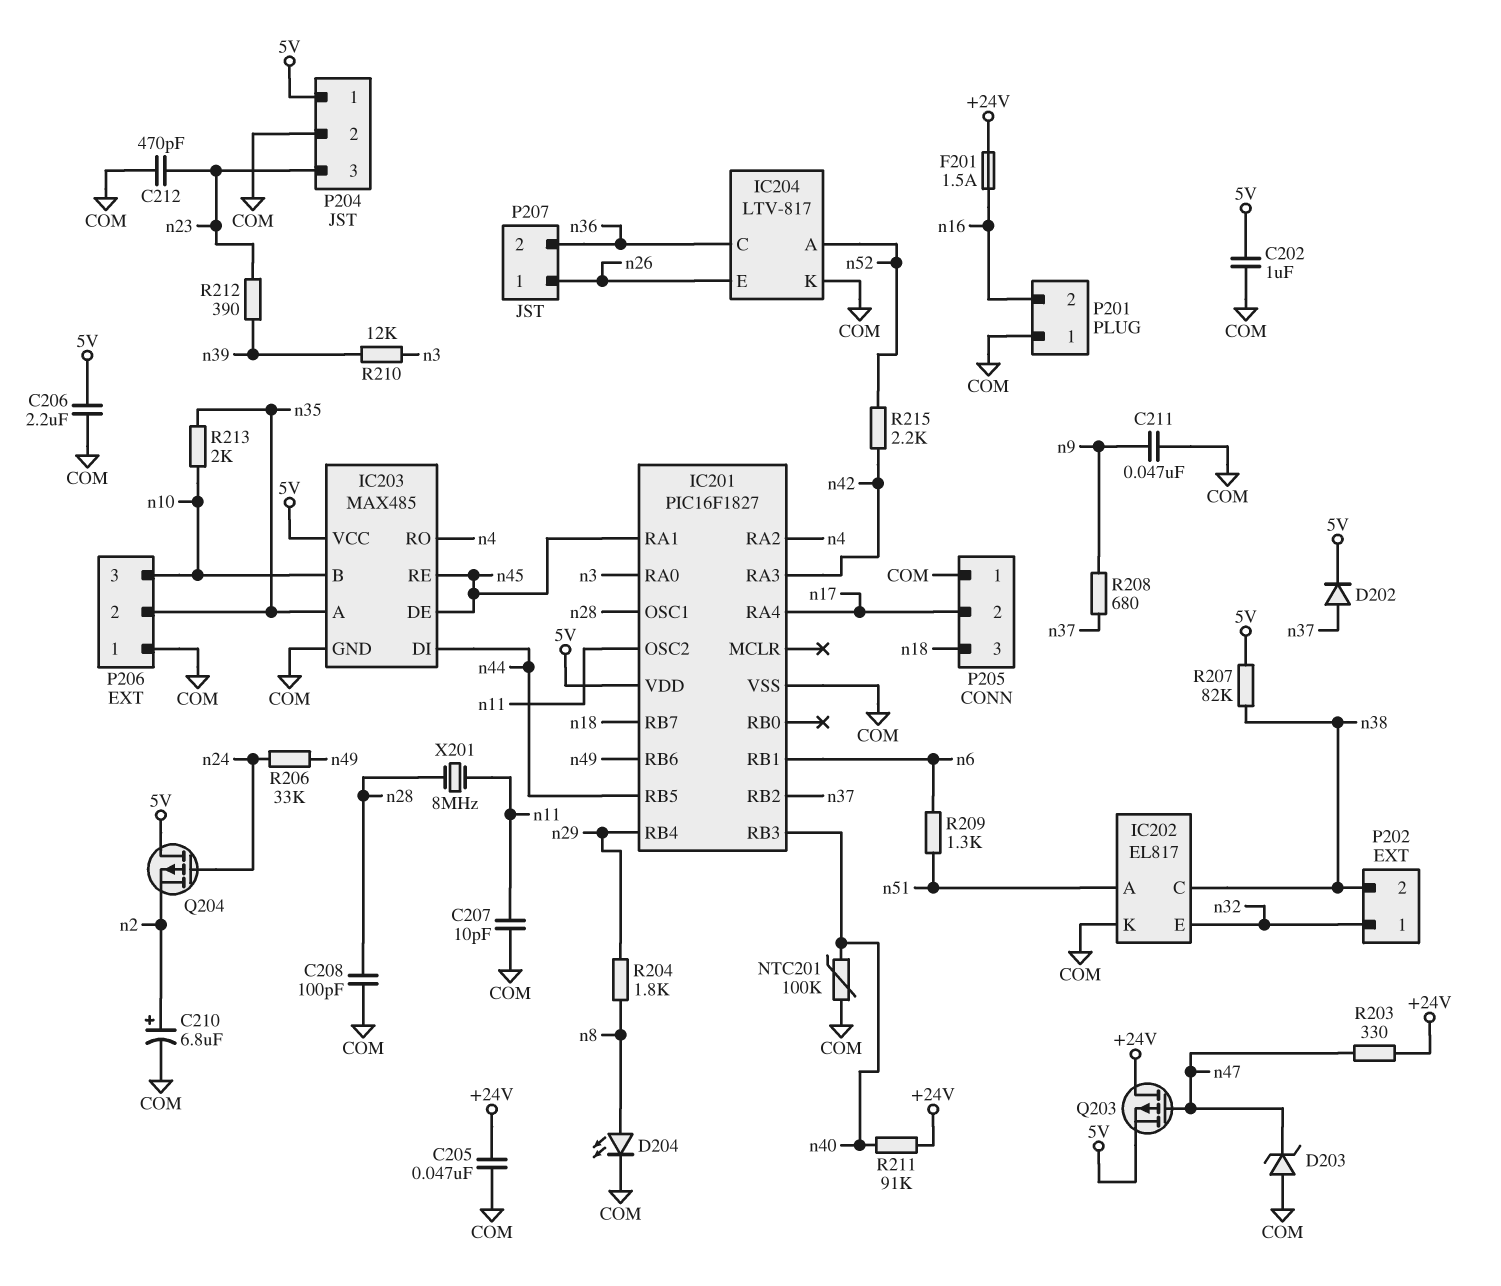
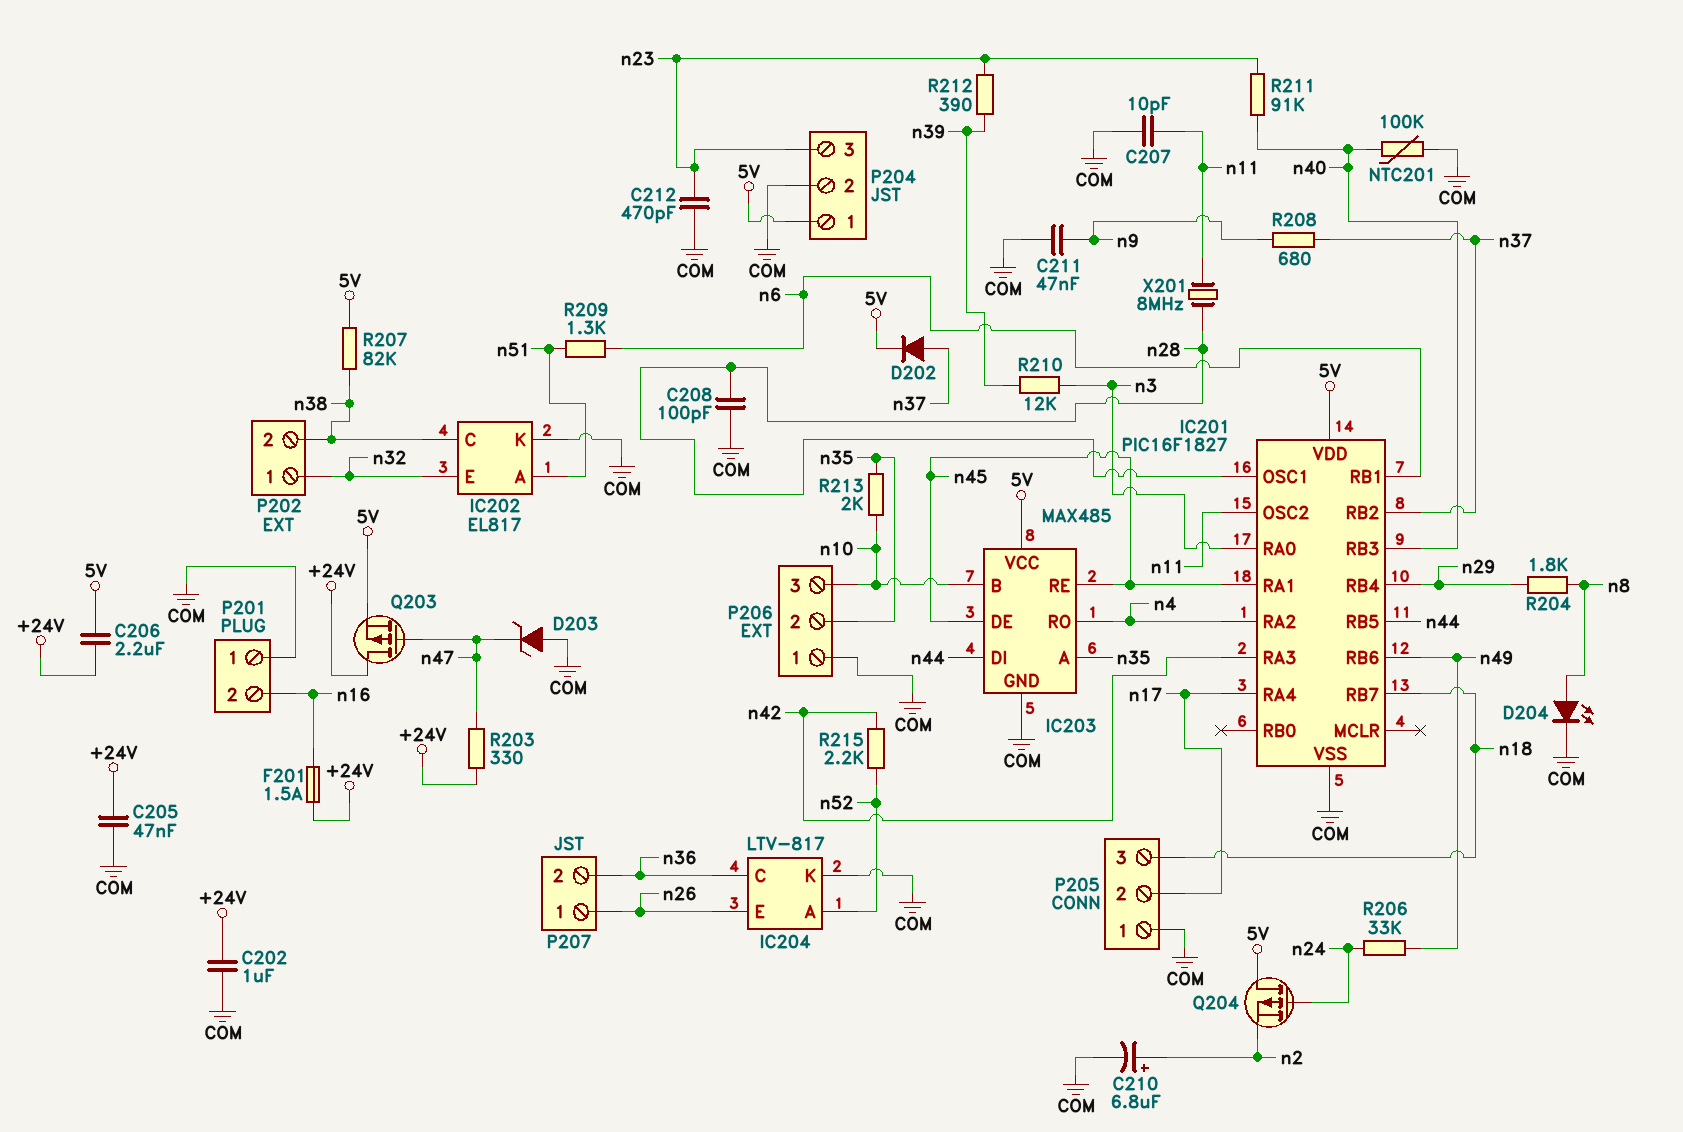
C202: 1uF (5V, COM) -> 1uF (+24V, COM)
C206: 2.2uF (5V, COM) -> 2.2uF (+24V, 5V)
R211: 91k (+24V, n40) -> 91k (n23, n40)

